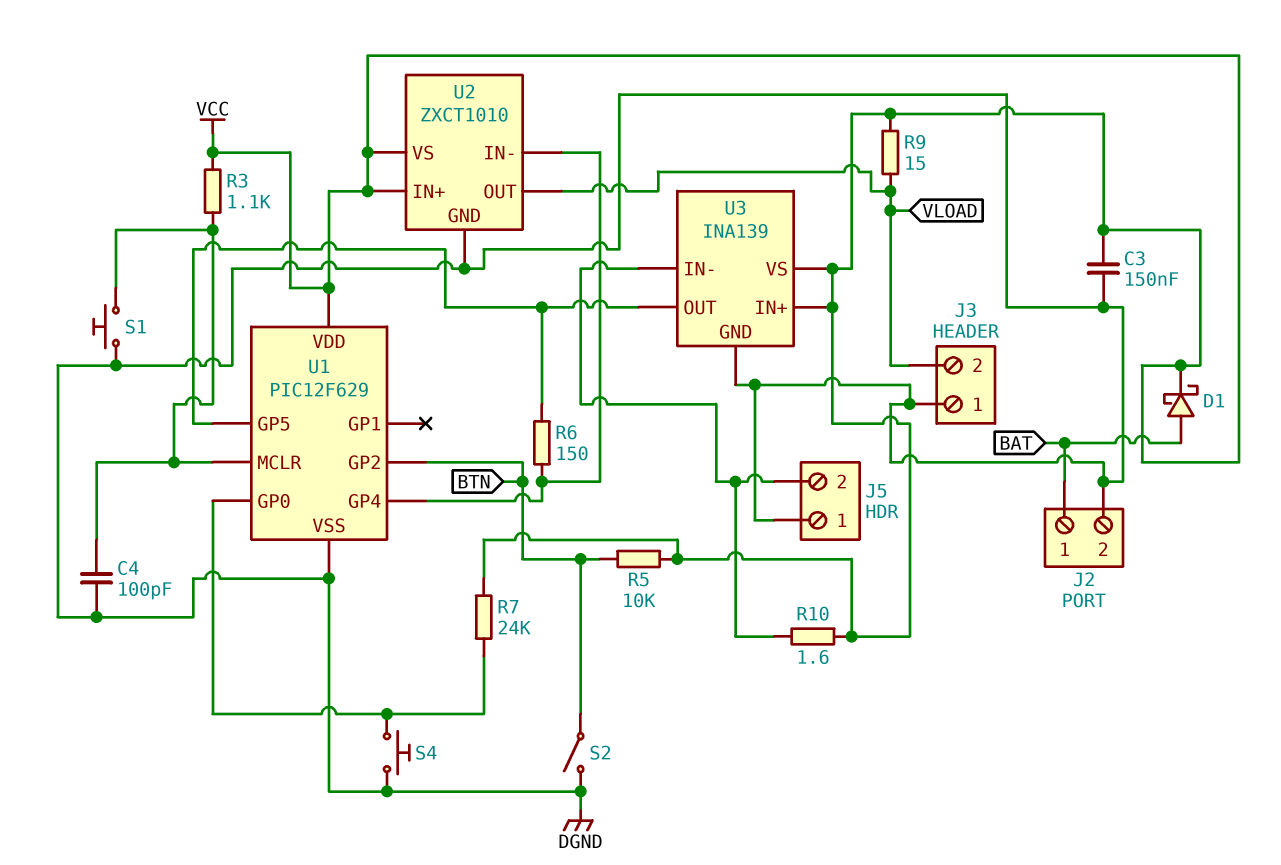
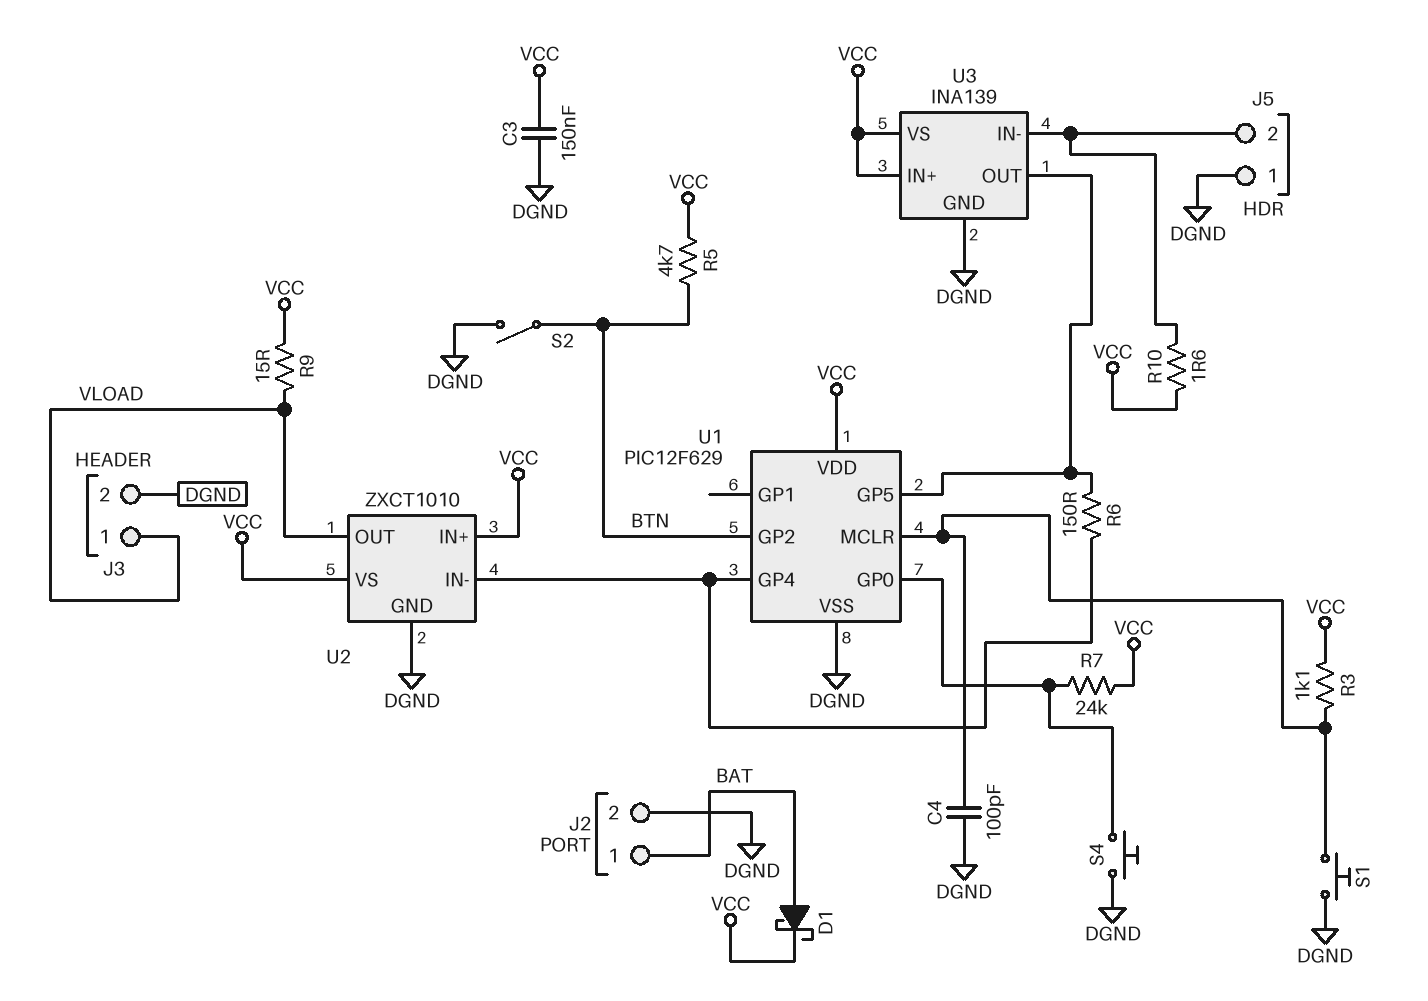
J3 pin 1: DGND -> VLOAD
J3 pin 2: VLOAD -> DGND
R5: 10k (BTN, VCC) -> 4.7k (BTN, VCC)

